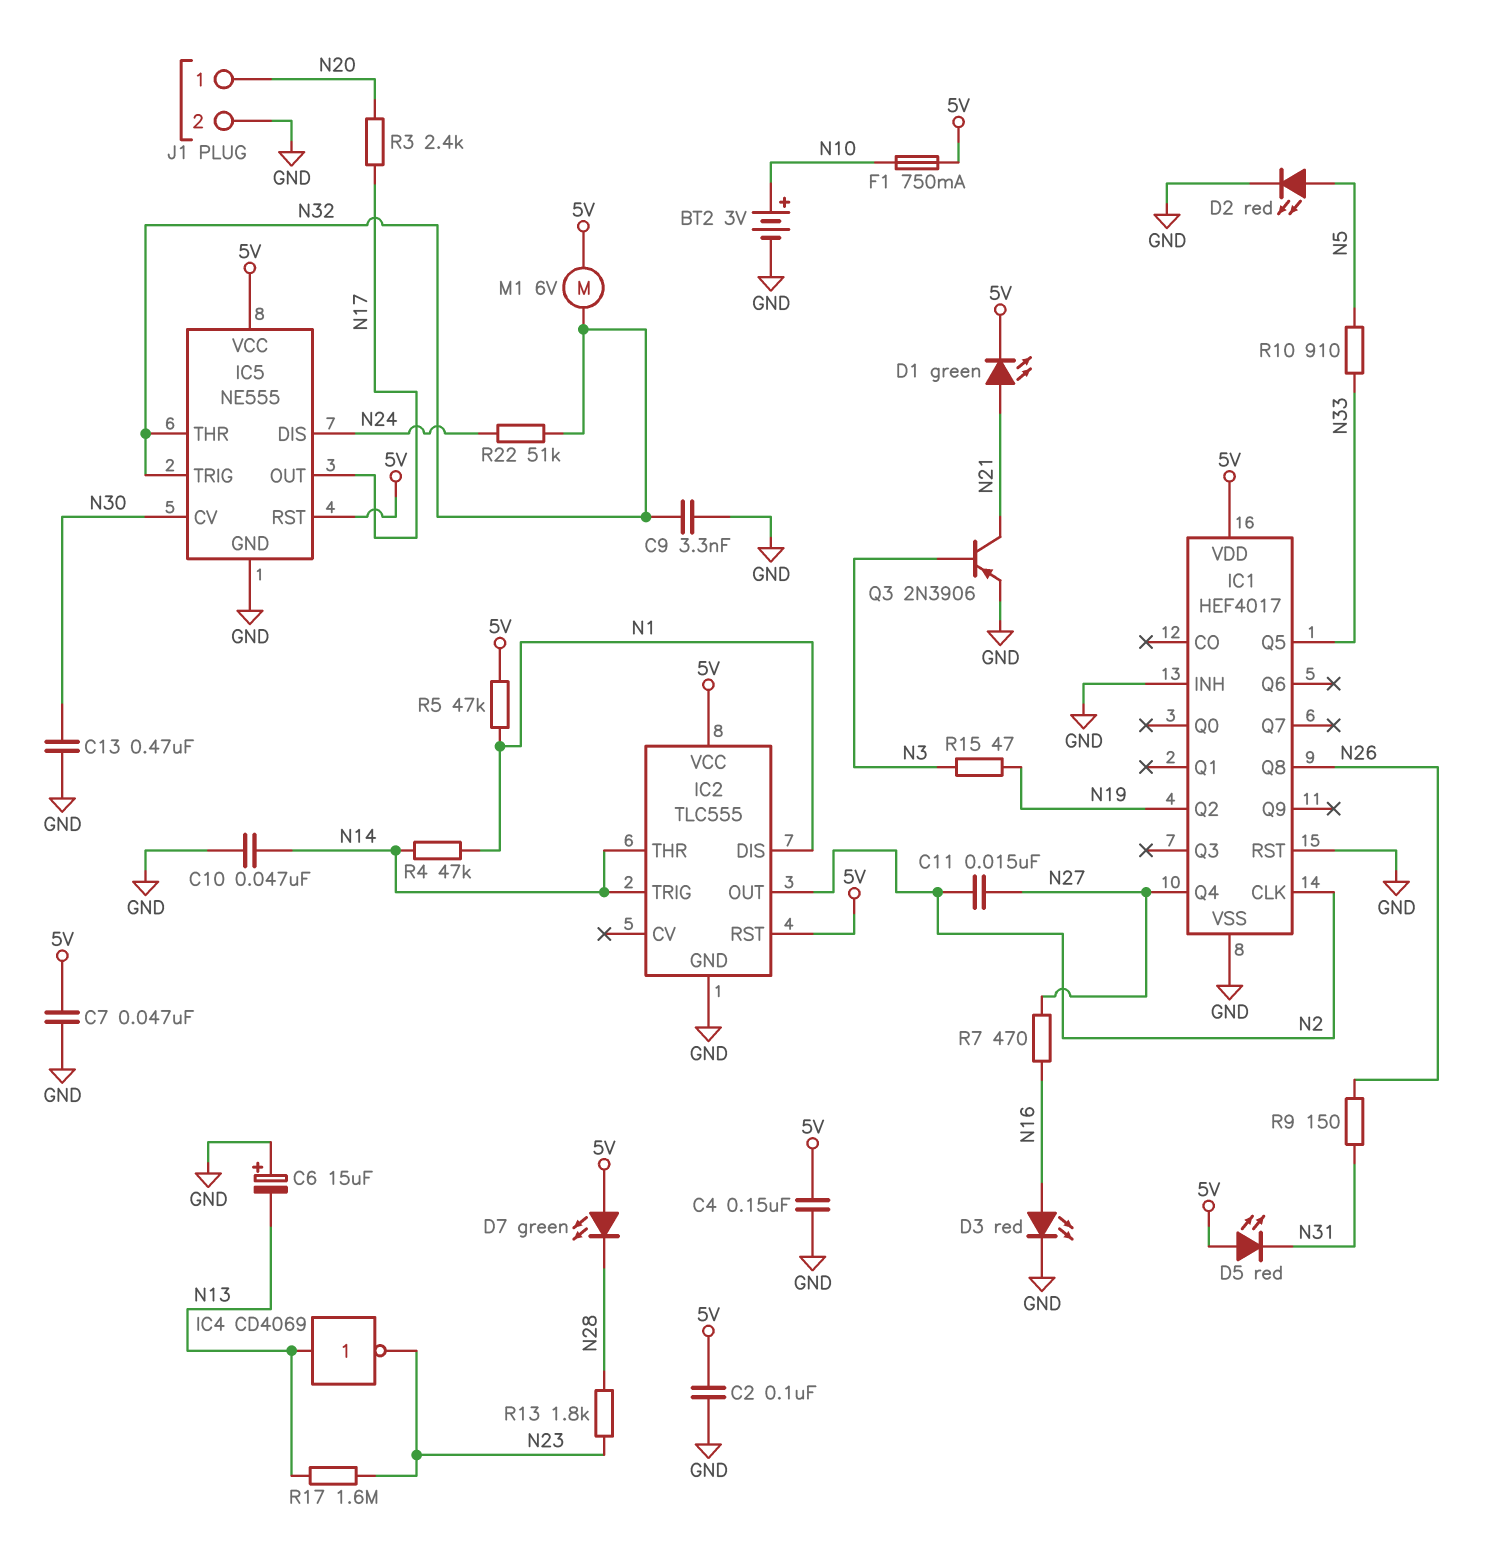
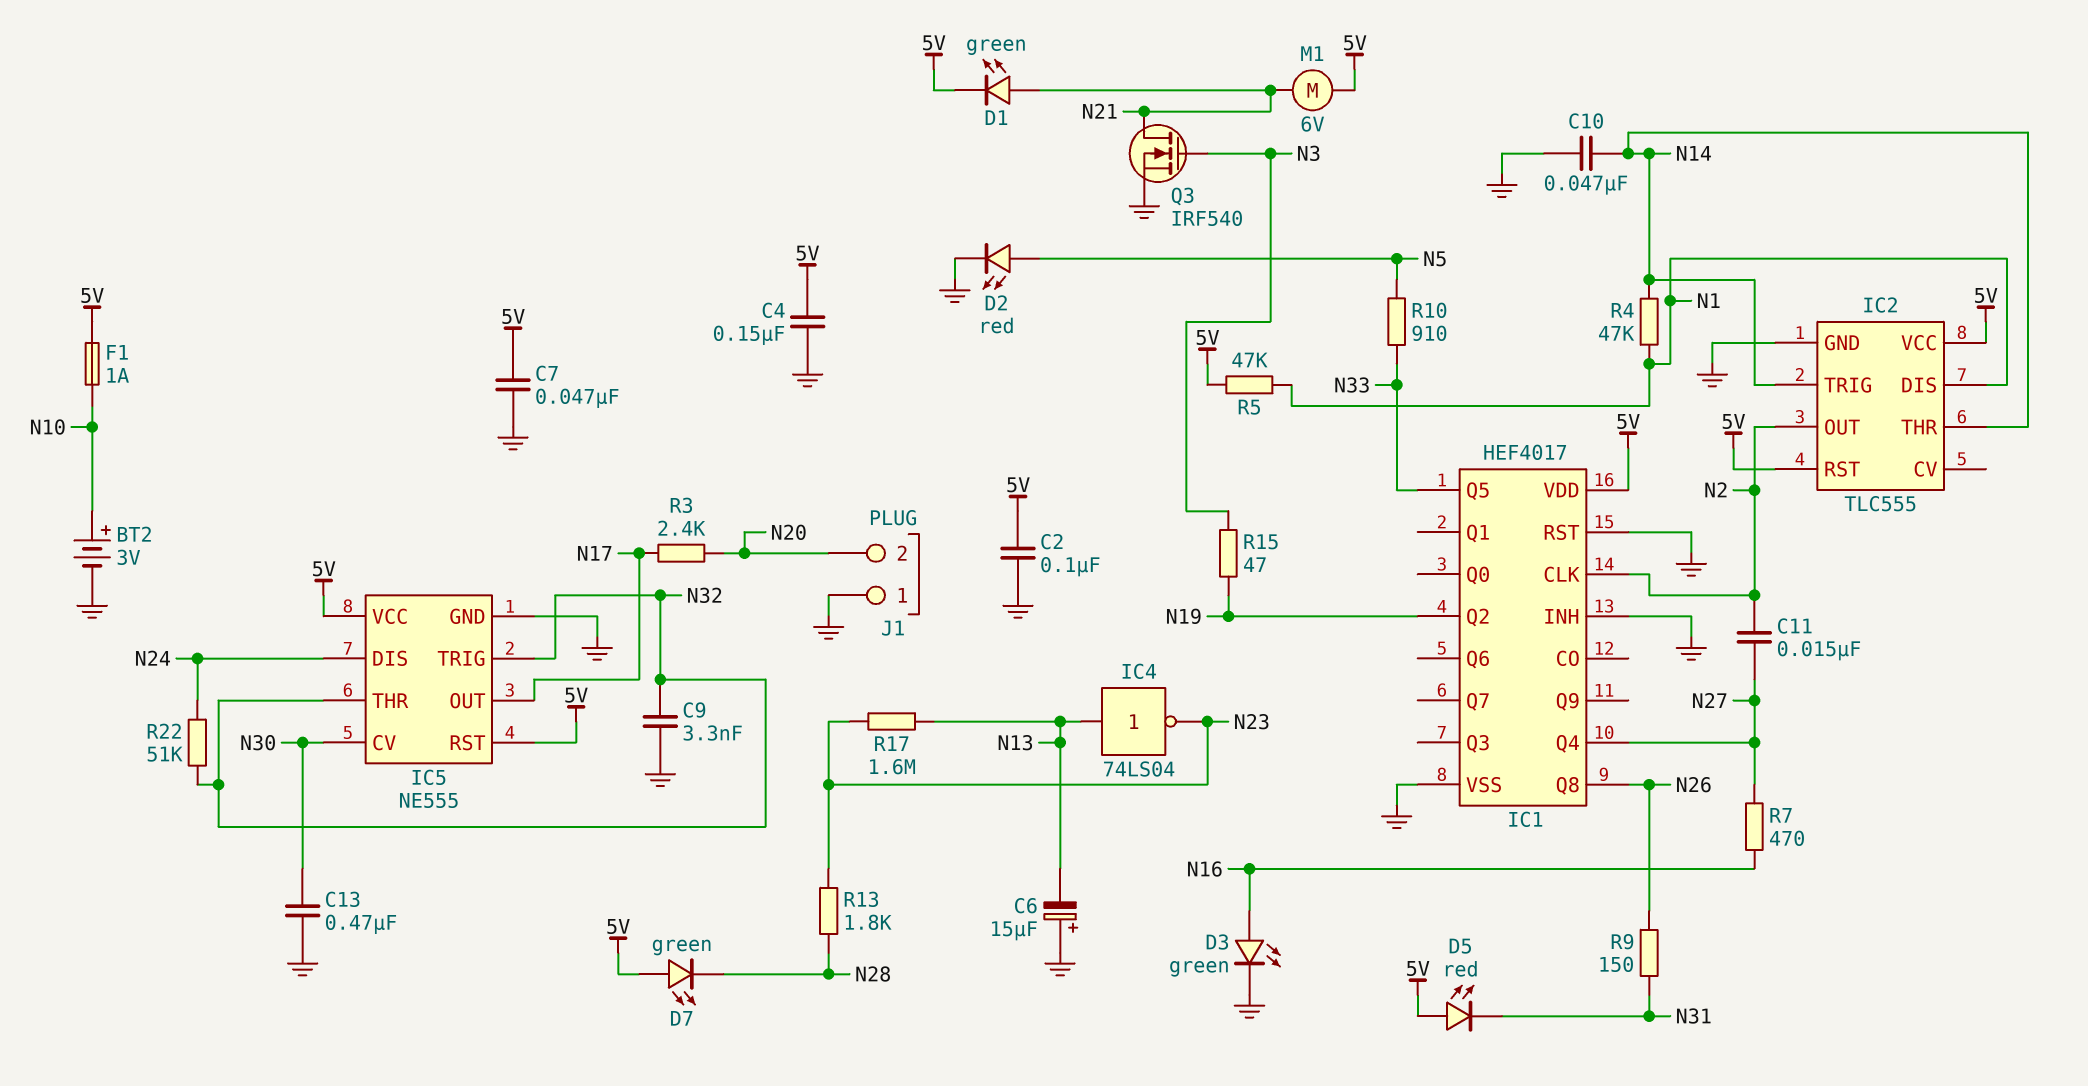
D3: LED red (A N16, K GND) -> LED green (A N16, K GND)
F1: 750mA (5V, N10) -> 1A (5V, N10)
IC4: NOT CD4069 (in N13, out N23) -> NOT 74LS04 (in N13, out N23)
J1 pin 1: N20 -> GND
J1 pin 2: GND -> N20
M1: motor 6V (5V, N32) -> motor 6V (5V, N21)
Q3: PNP 2N3906 (B N3, C N21, E GND) -> NMOS IRF540 (G N3, D N21, S GND)

